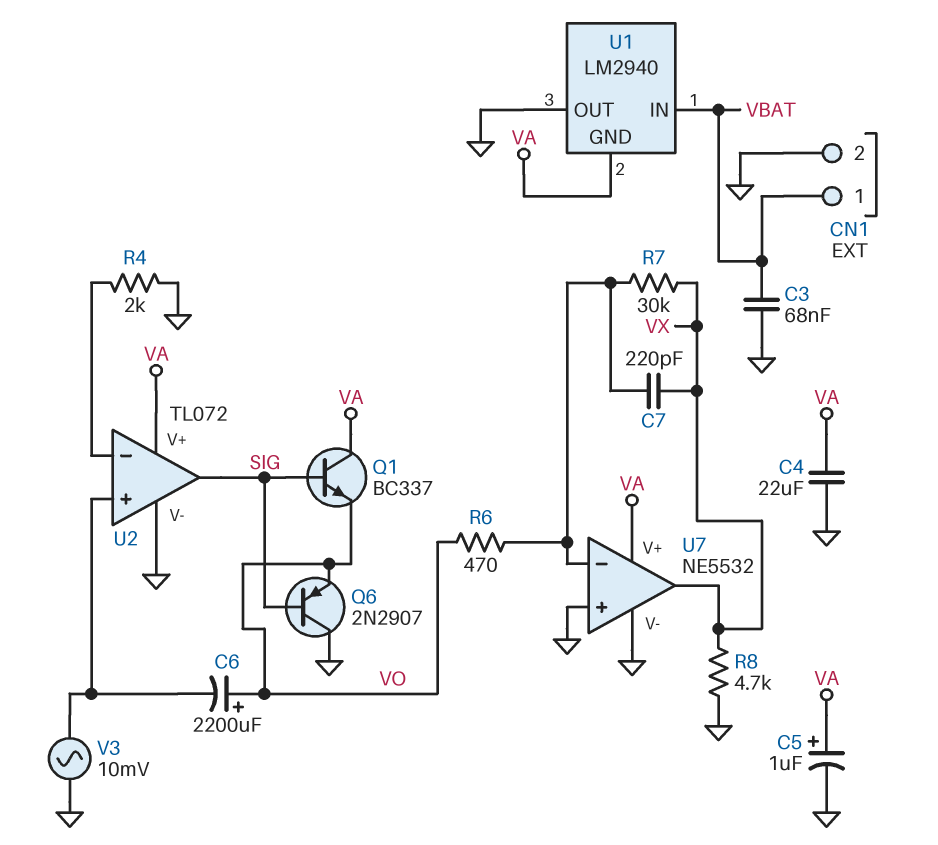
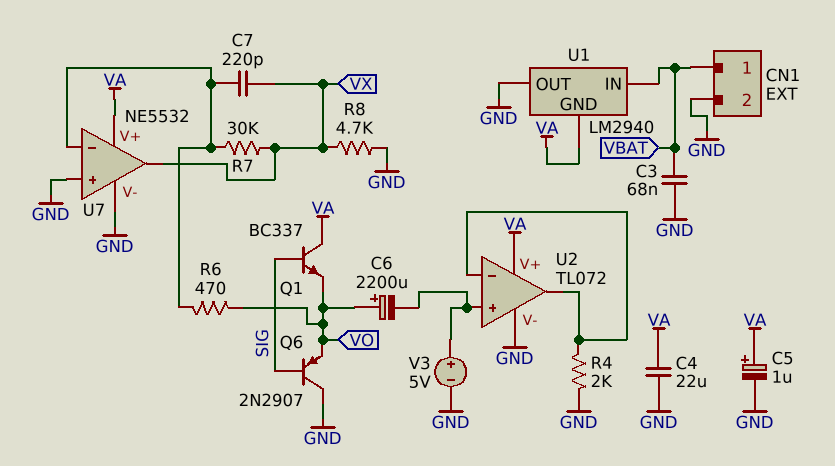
U2 pin out: SIG -> U2/in-
V3: AC 10mV (GND, U2/in+) -> 5V (plus U2/in+, minus GND)

